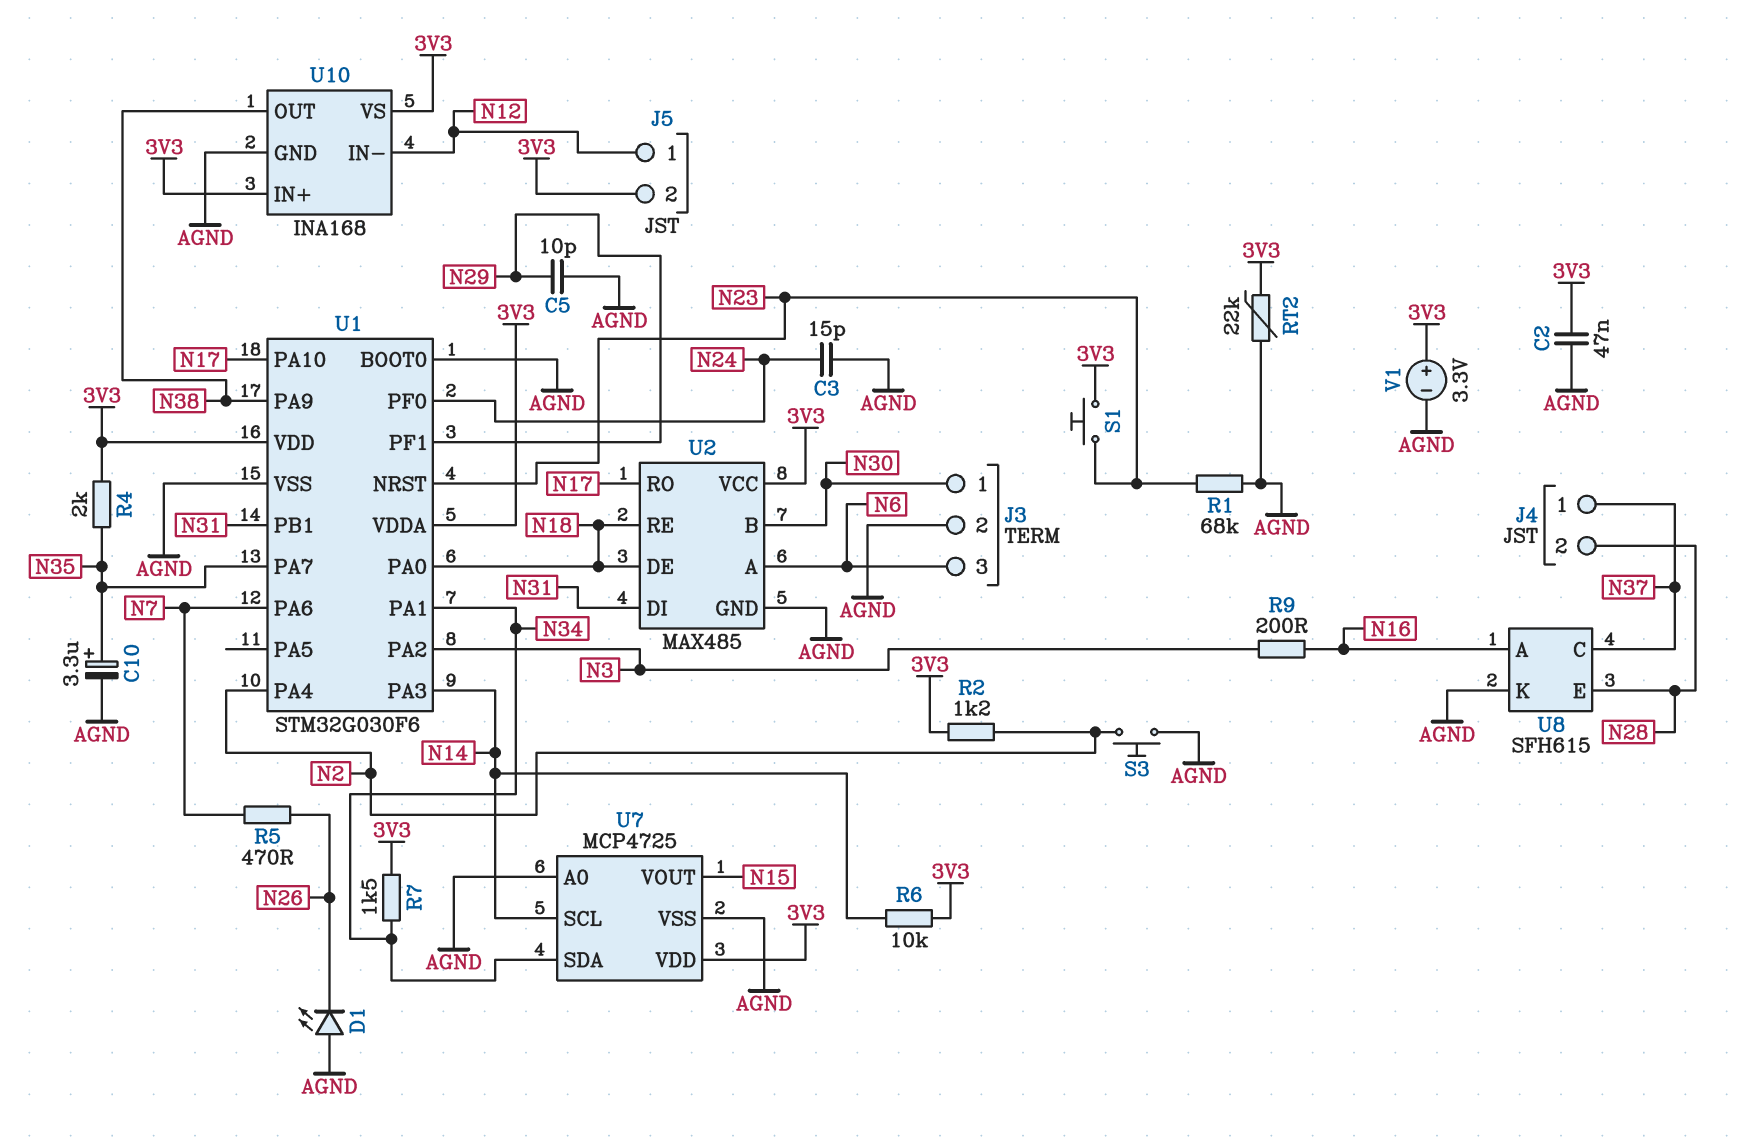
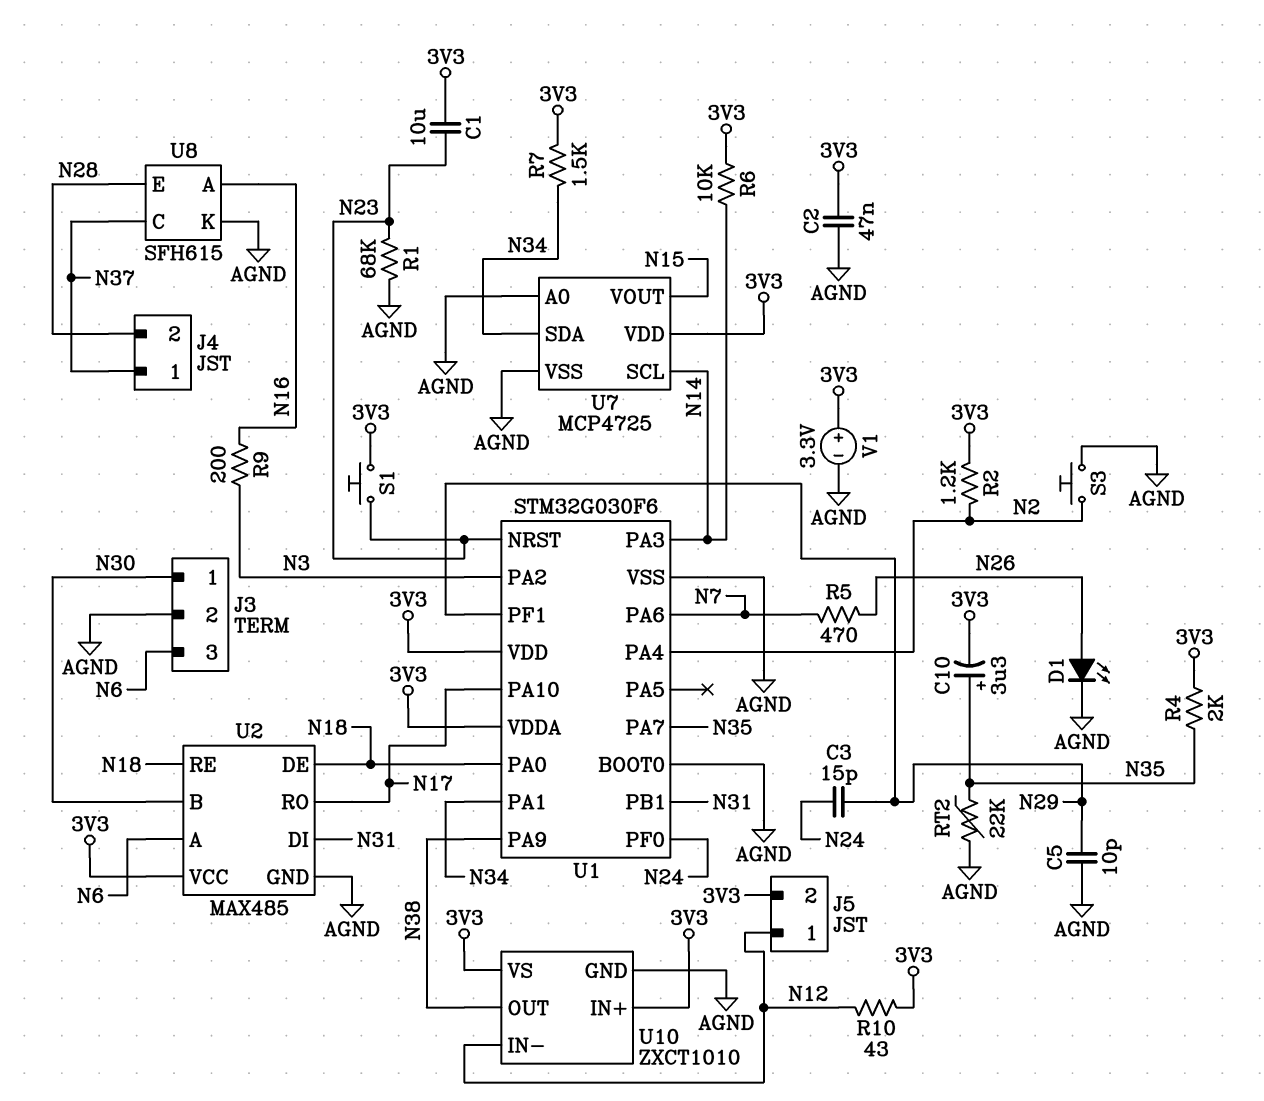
C1: none -> 10uF (3V3, N23)
C3: 15pF (AGND, N24) -> 15pF (N24, N29)
C10: 3.3uF (plus N35, minus AGND) -> 3.3uF (plus N35, minus 3V3)
D1: LED (A AGND, K N26) -> LED (A N26, K AGND)
R10: none -> 43 (3V3, N12)
RT2: 22k (3V3, AGND) -> 22k (AGND, N35)
U10: INA168 -> ZXCT1010

